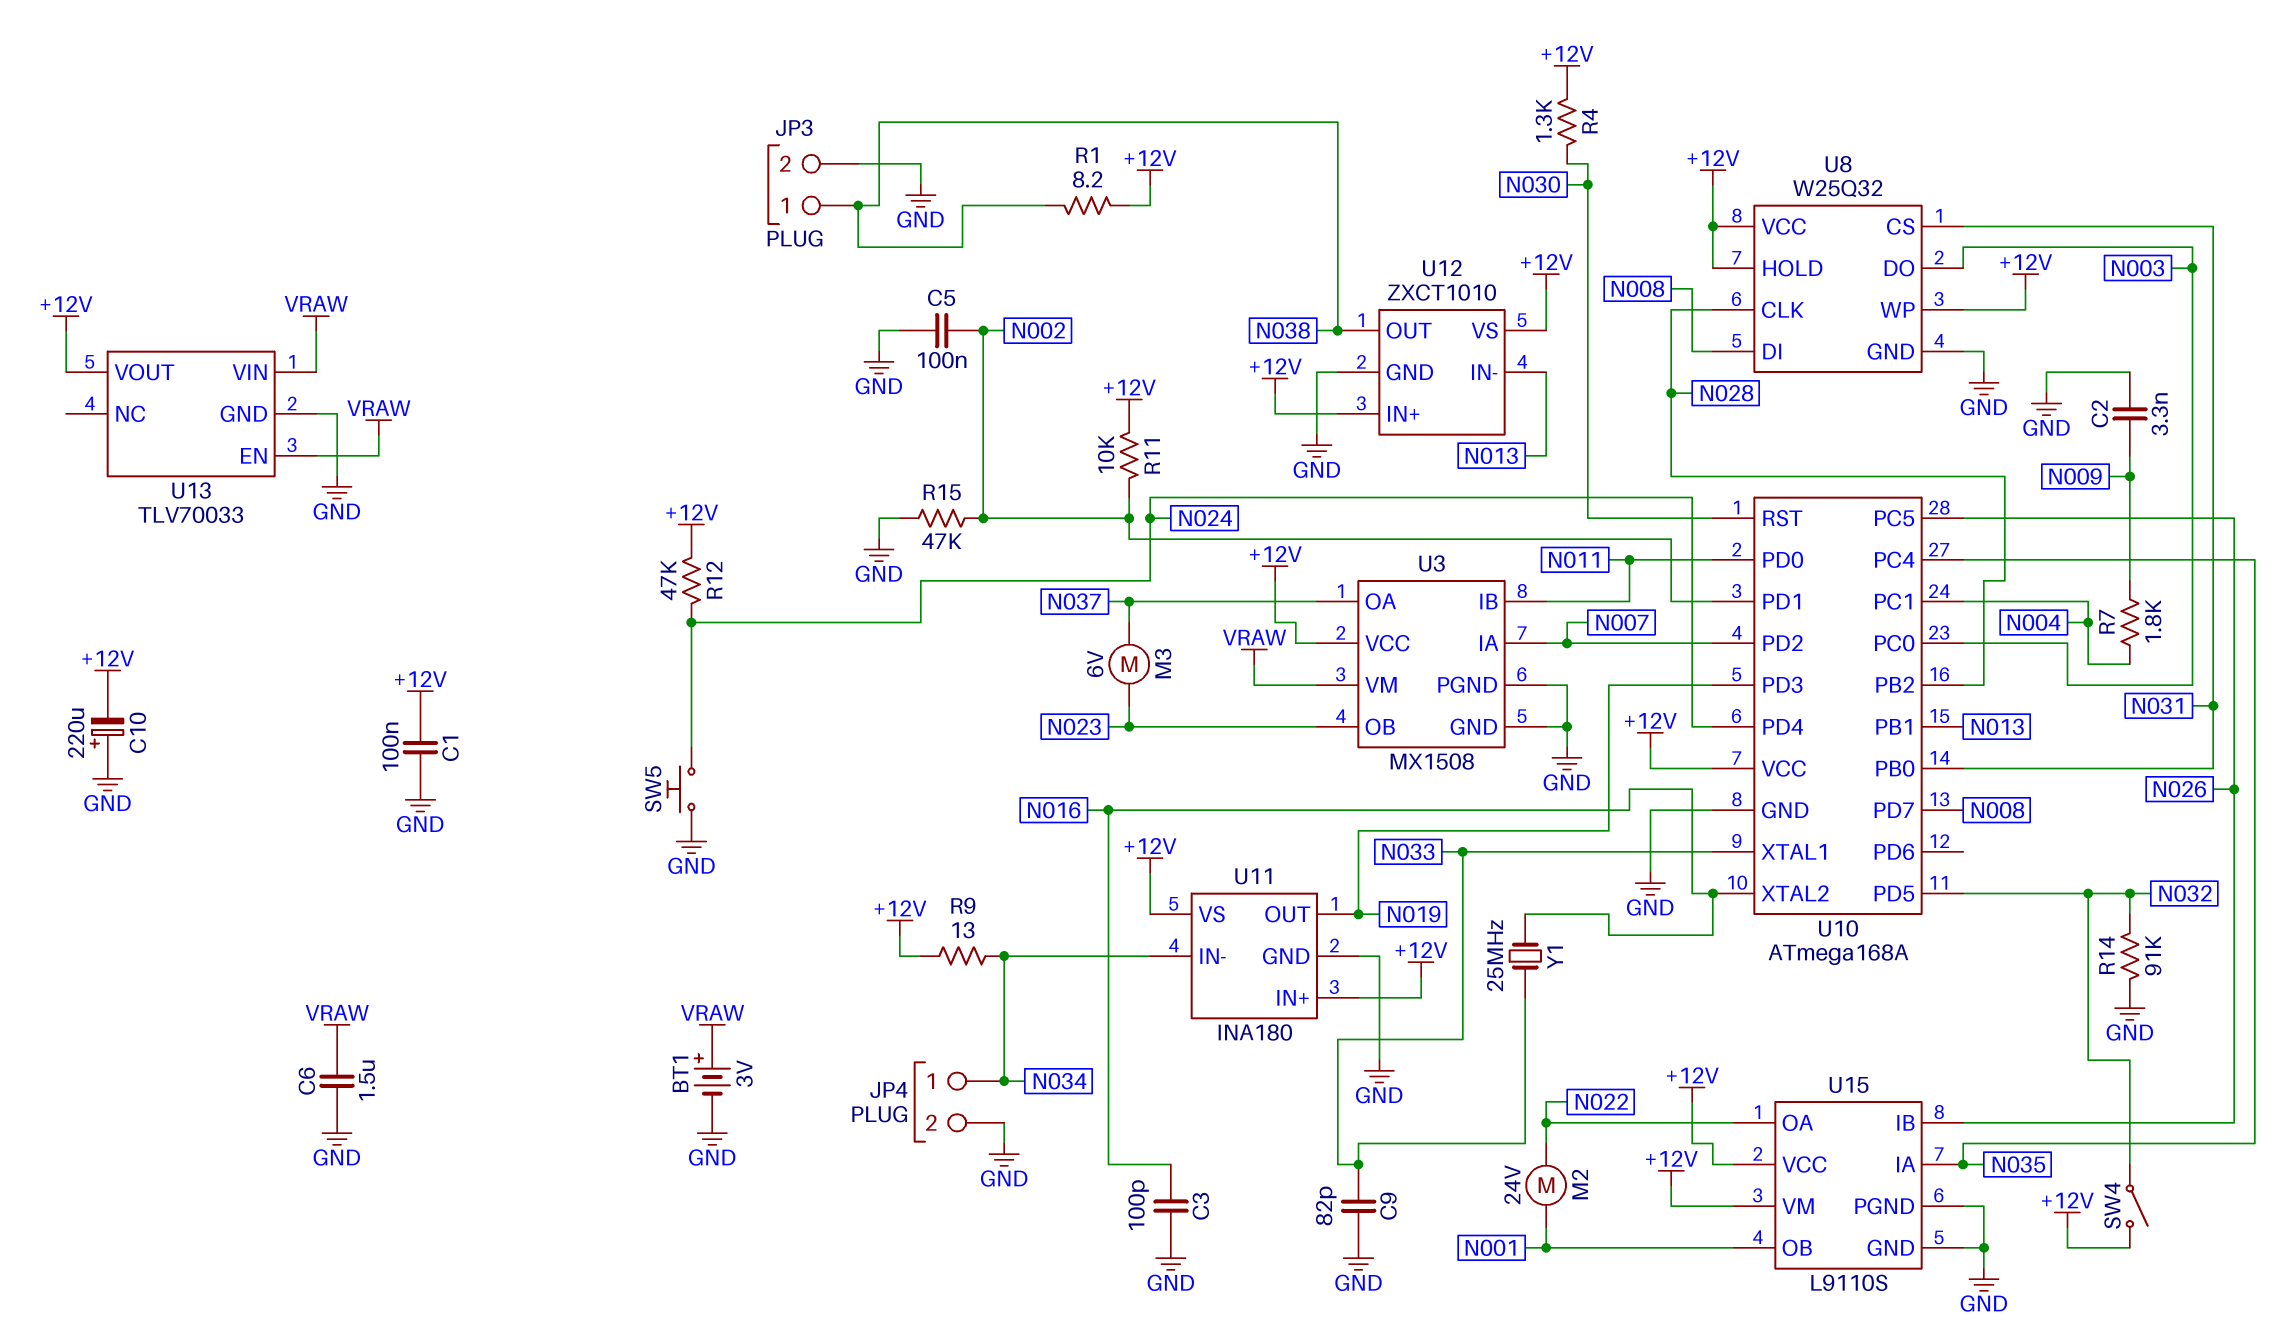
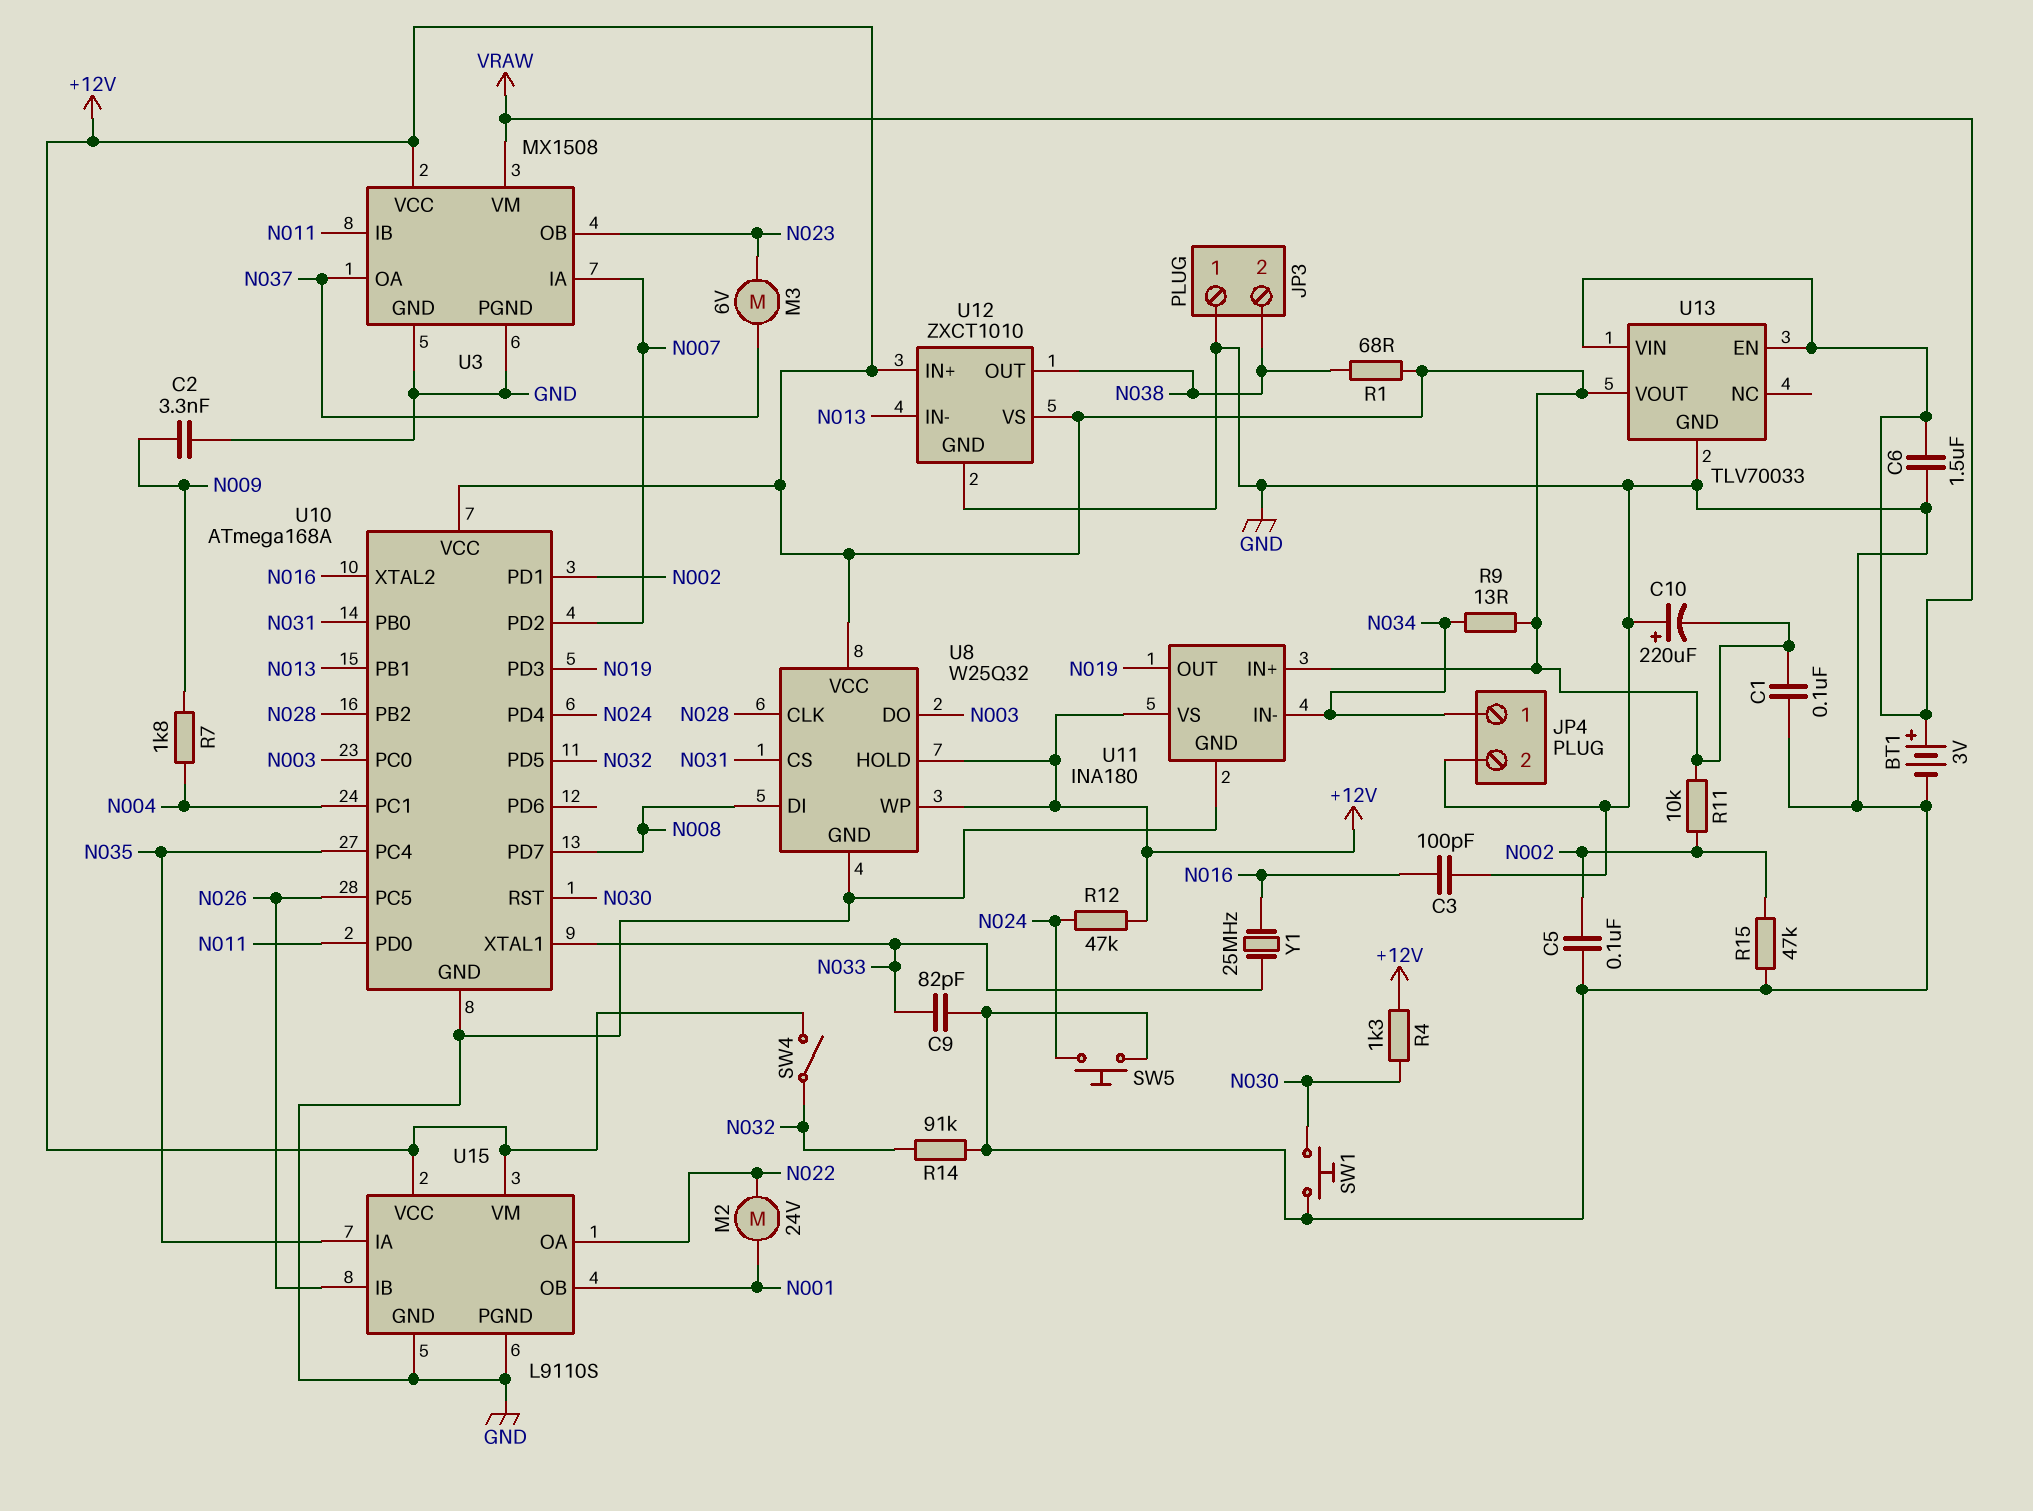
JP3 pin 1: N038 -> GND
JP3 pin 2: GND -> N038
R1: 8.2 (+12V, N038) -> 68 (+12V, N038)
SW1: none -> button (GND, N030)

